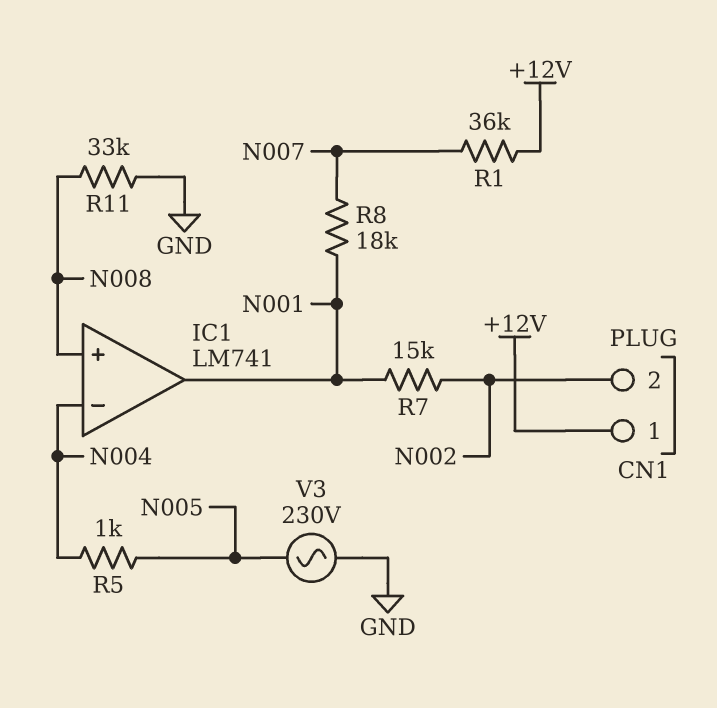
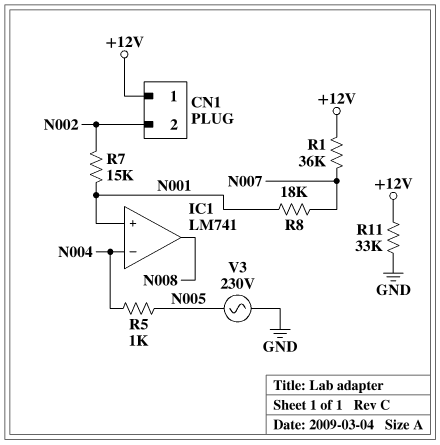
IC1 pin in+: N008 -> N001
IC1 pin out: N001 -> N008
R11: 33k (GND, N008) -> 33k (+12V, GND)

